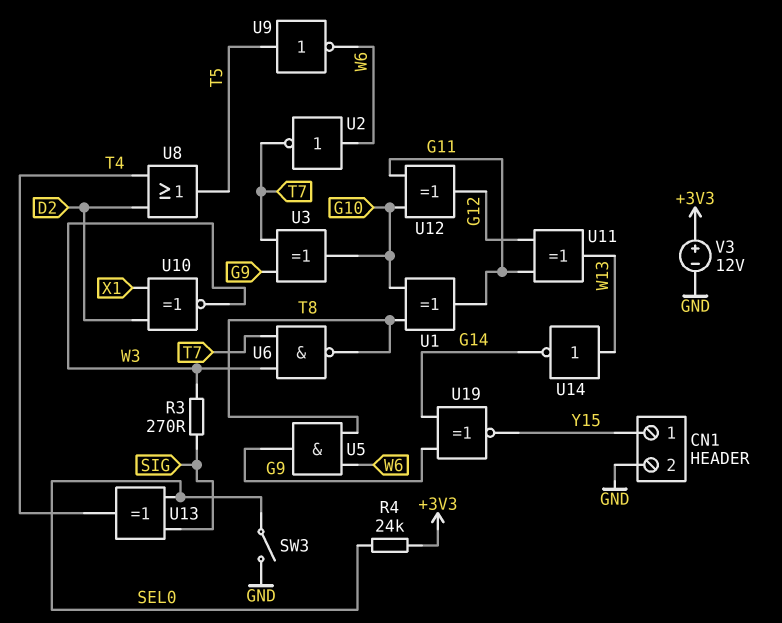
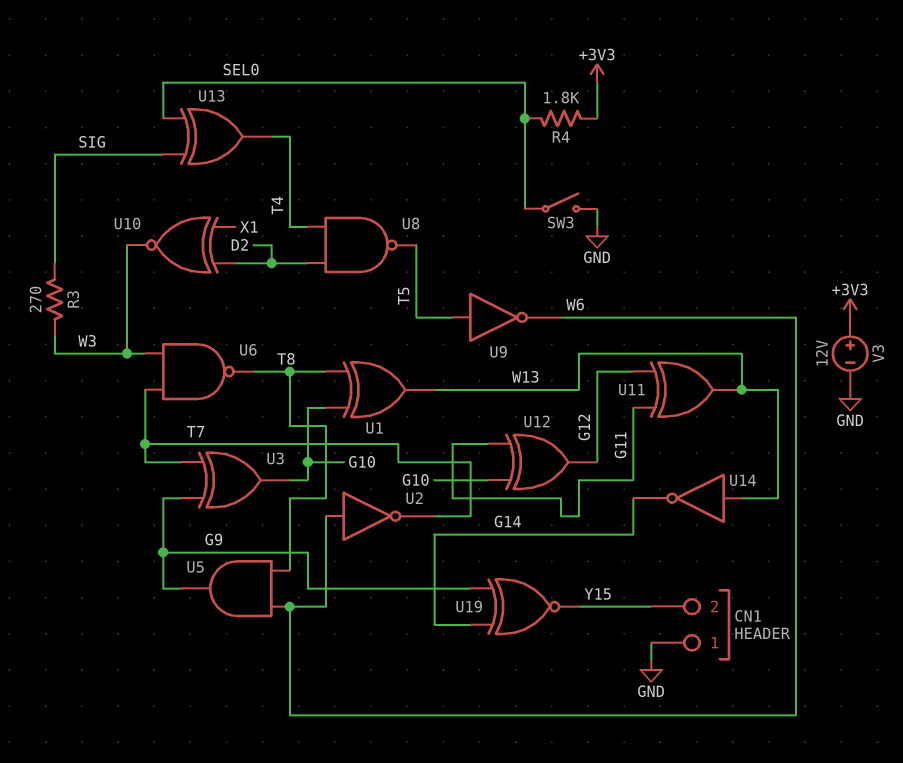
CN1 pin 1: Y15 -> GND
CN1 pin 2: GND -> Y15
R4: 24k (+3V3, SEL0) -> 1.8k (+3V3, SEL0)
U1: XOR (in G10, in T8, out G11) -> XOR (in G10, in T8, out W13)
U8: OR (in D2, in T4, out T5) -> NAND (in D2, in T4, out T5)

